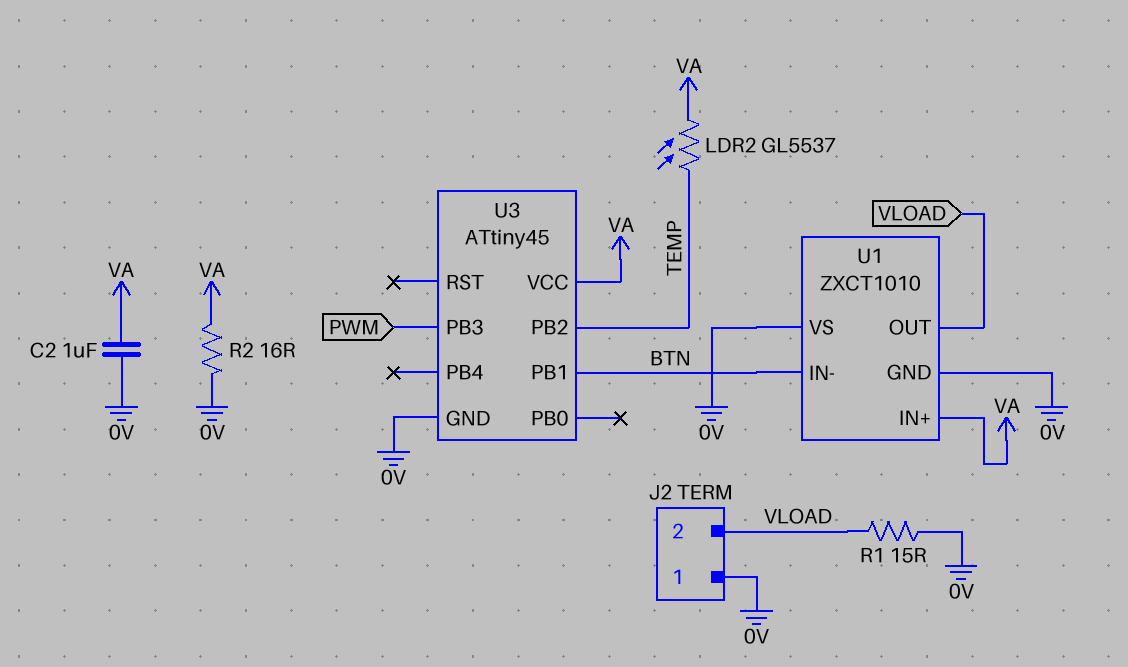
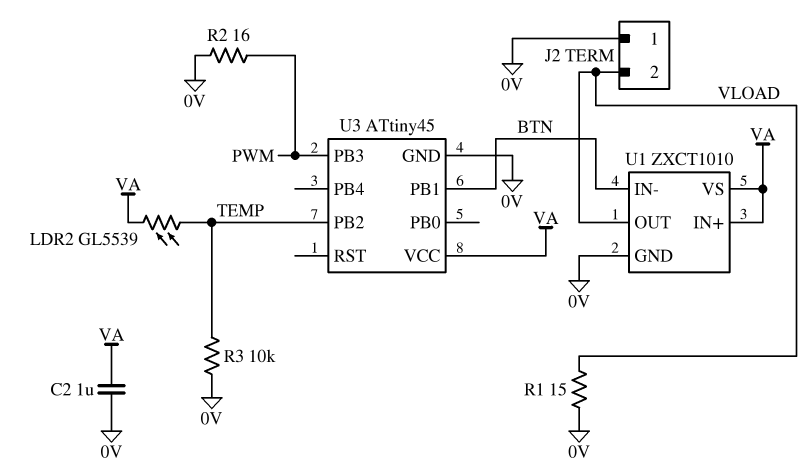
LDR2: GL5537 (TEMP, VA) -> GL5539 (TEMP, VA)
R2: 16 (0V, VA) -> 16 (0V, PWM)
R3: none -> 10k (0V, TEMP)
U1 pin VS: 0V -> VA

